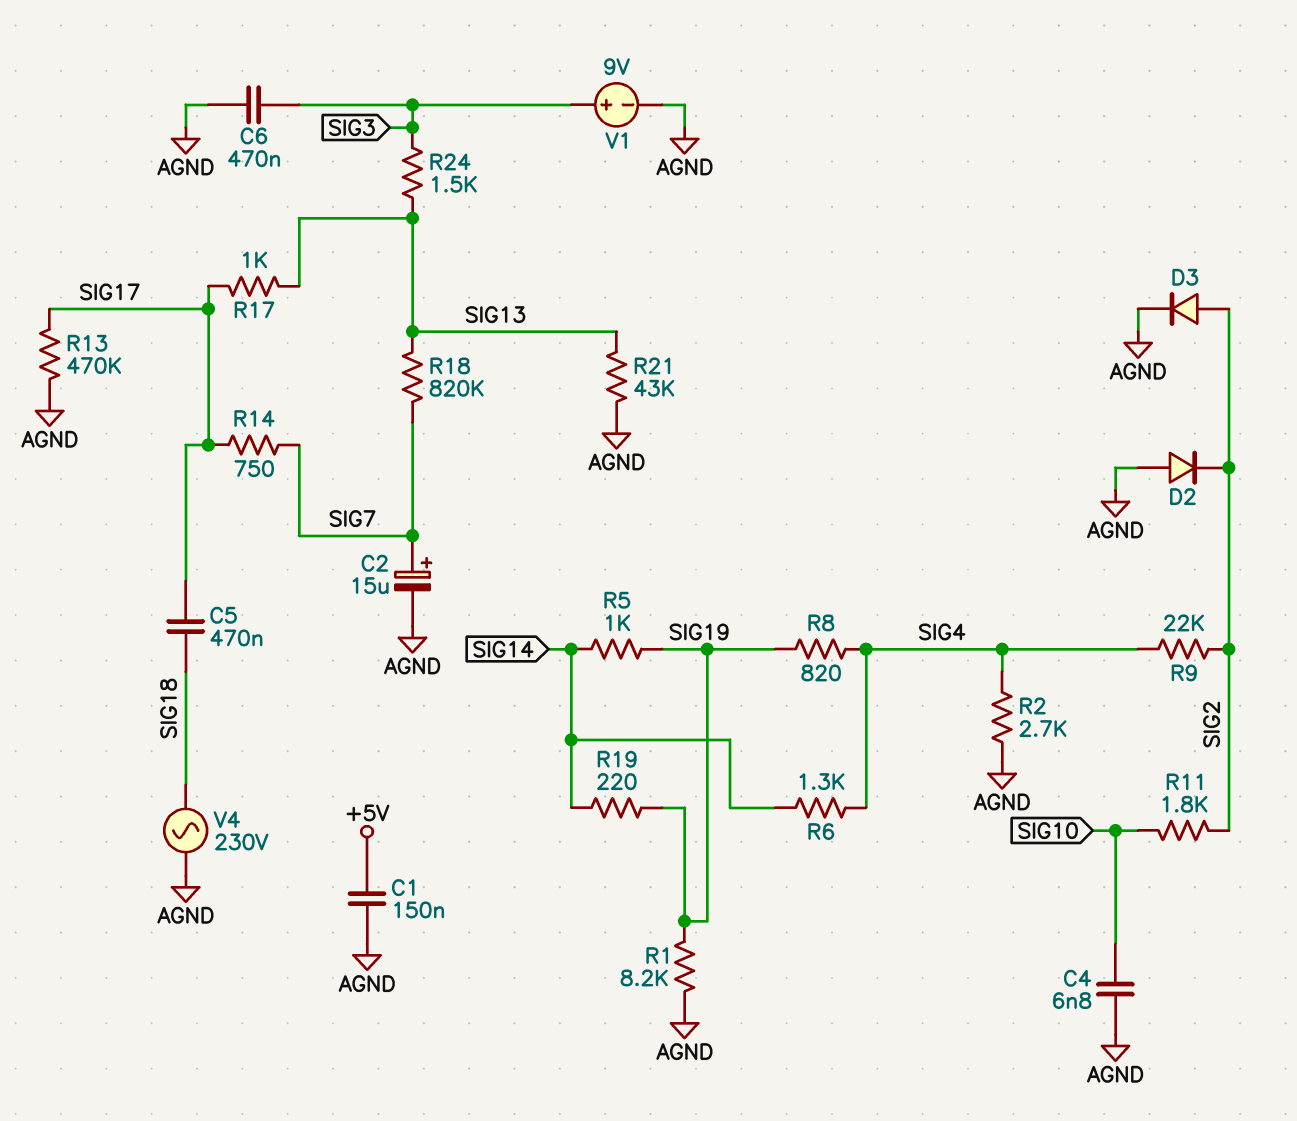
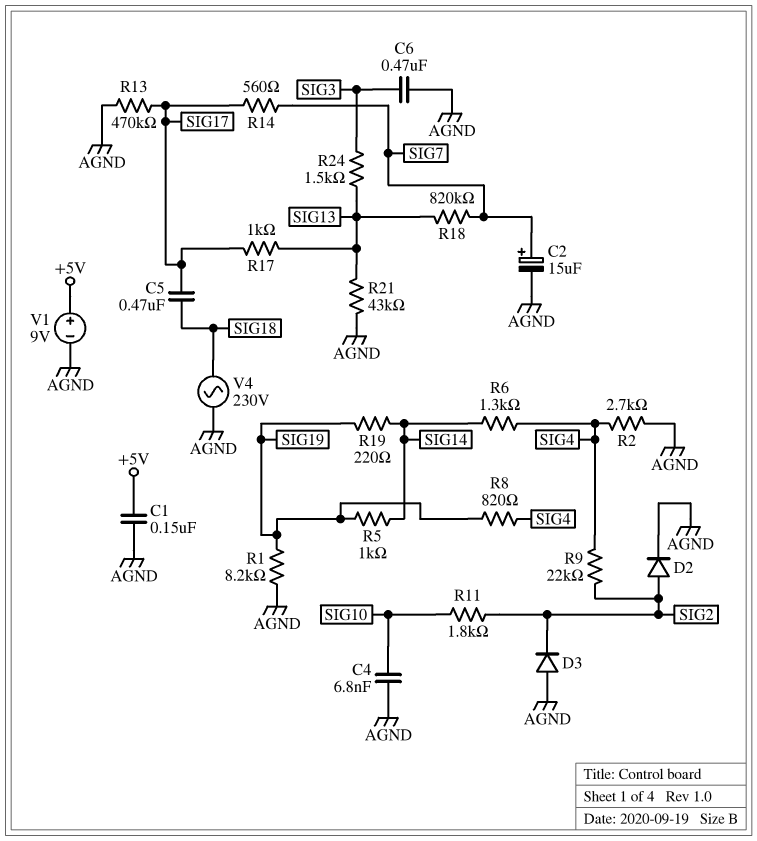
D2: diode (A AGND, K SIG2) -> diode (A SIG2, K AGND)
D3: diode (A SIG2, K AGND) -> diode (A AGND, K SIG2)
R14: 750 (SIG7, SIG17) -> 560 (SIG7, SIG17)
V1: 9V (plus SIG3, minus AGND) -> 9V (plus +5V, minus AGND)

